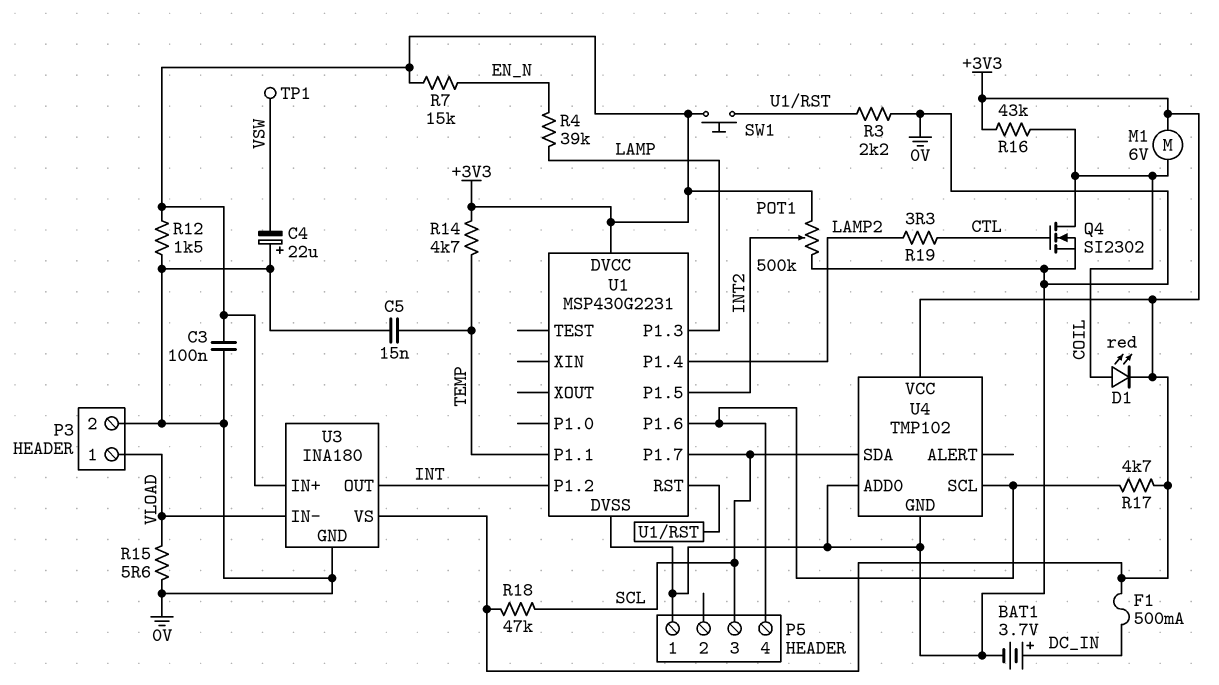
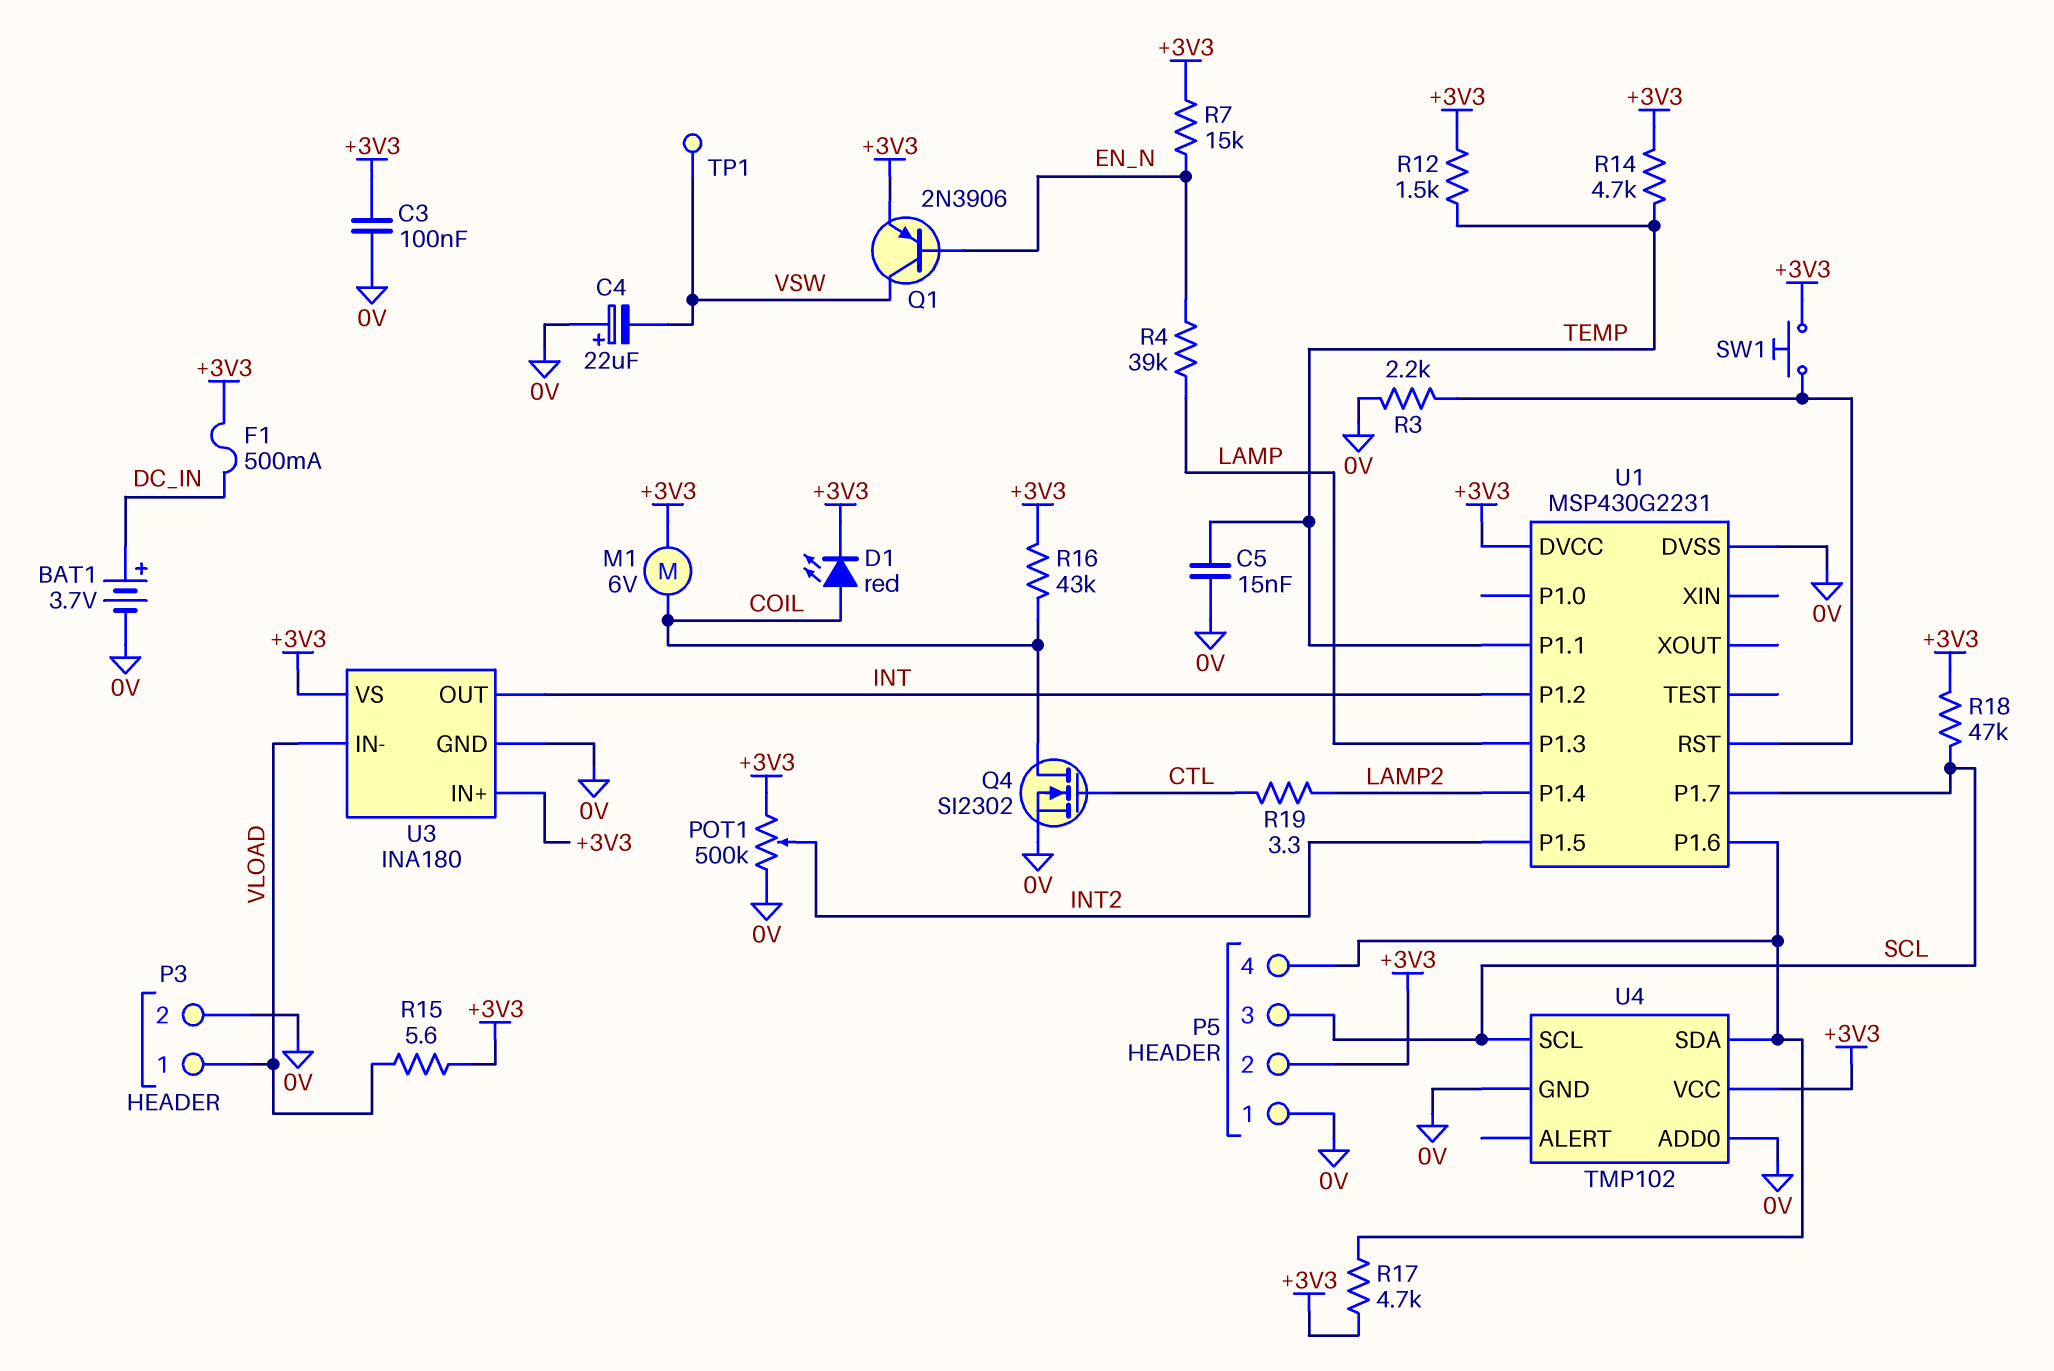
P5 pin 2: none -> +3V3
Q1: none -> PNP 2N3906 (B EN_N, C VSW, E +3V3)
R12: 1.5k (+3V3, 0V) -> 1.5k (+3V3, TEMP)
R15: 5.6 (0V, VLOAD) -> 5.6 (+3V3, VLOAD)
U4 pin SCL: P5/4 -> SCL
U4 pin SDA: SCL -> P5/4

